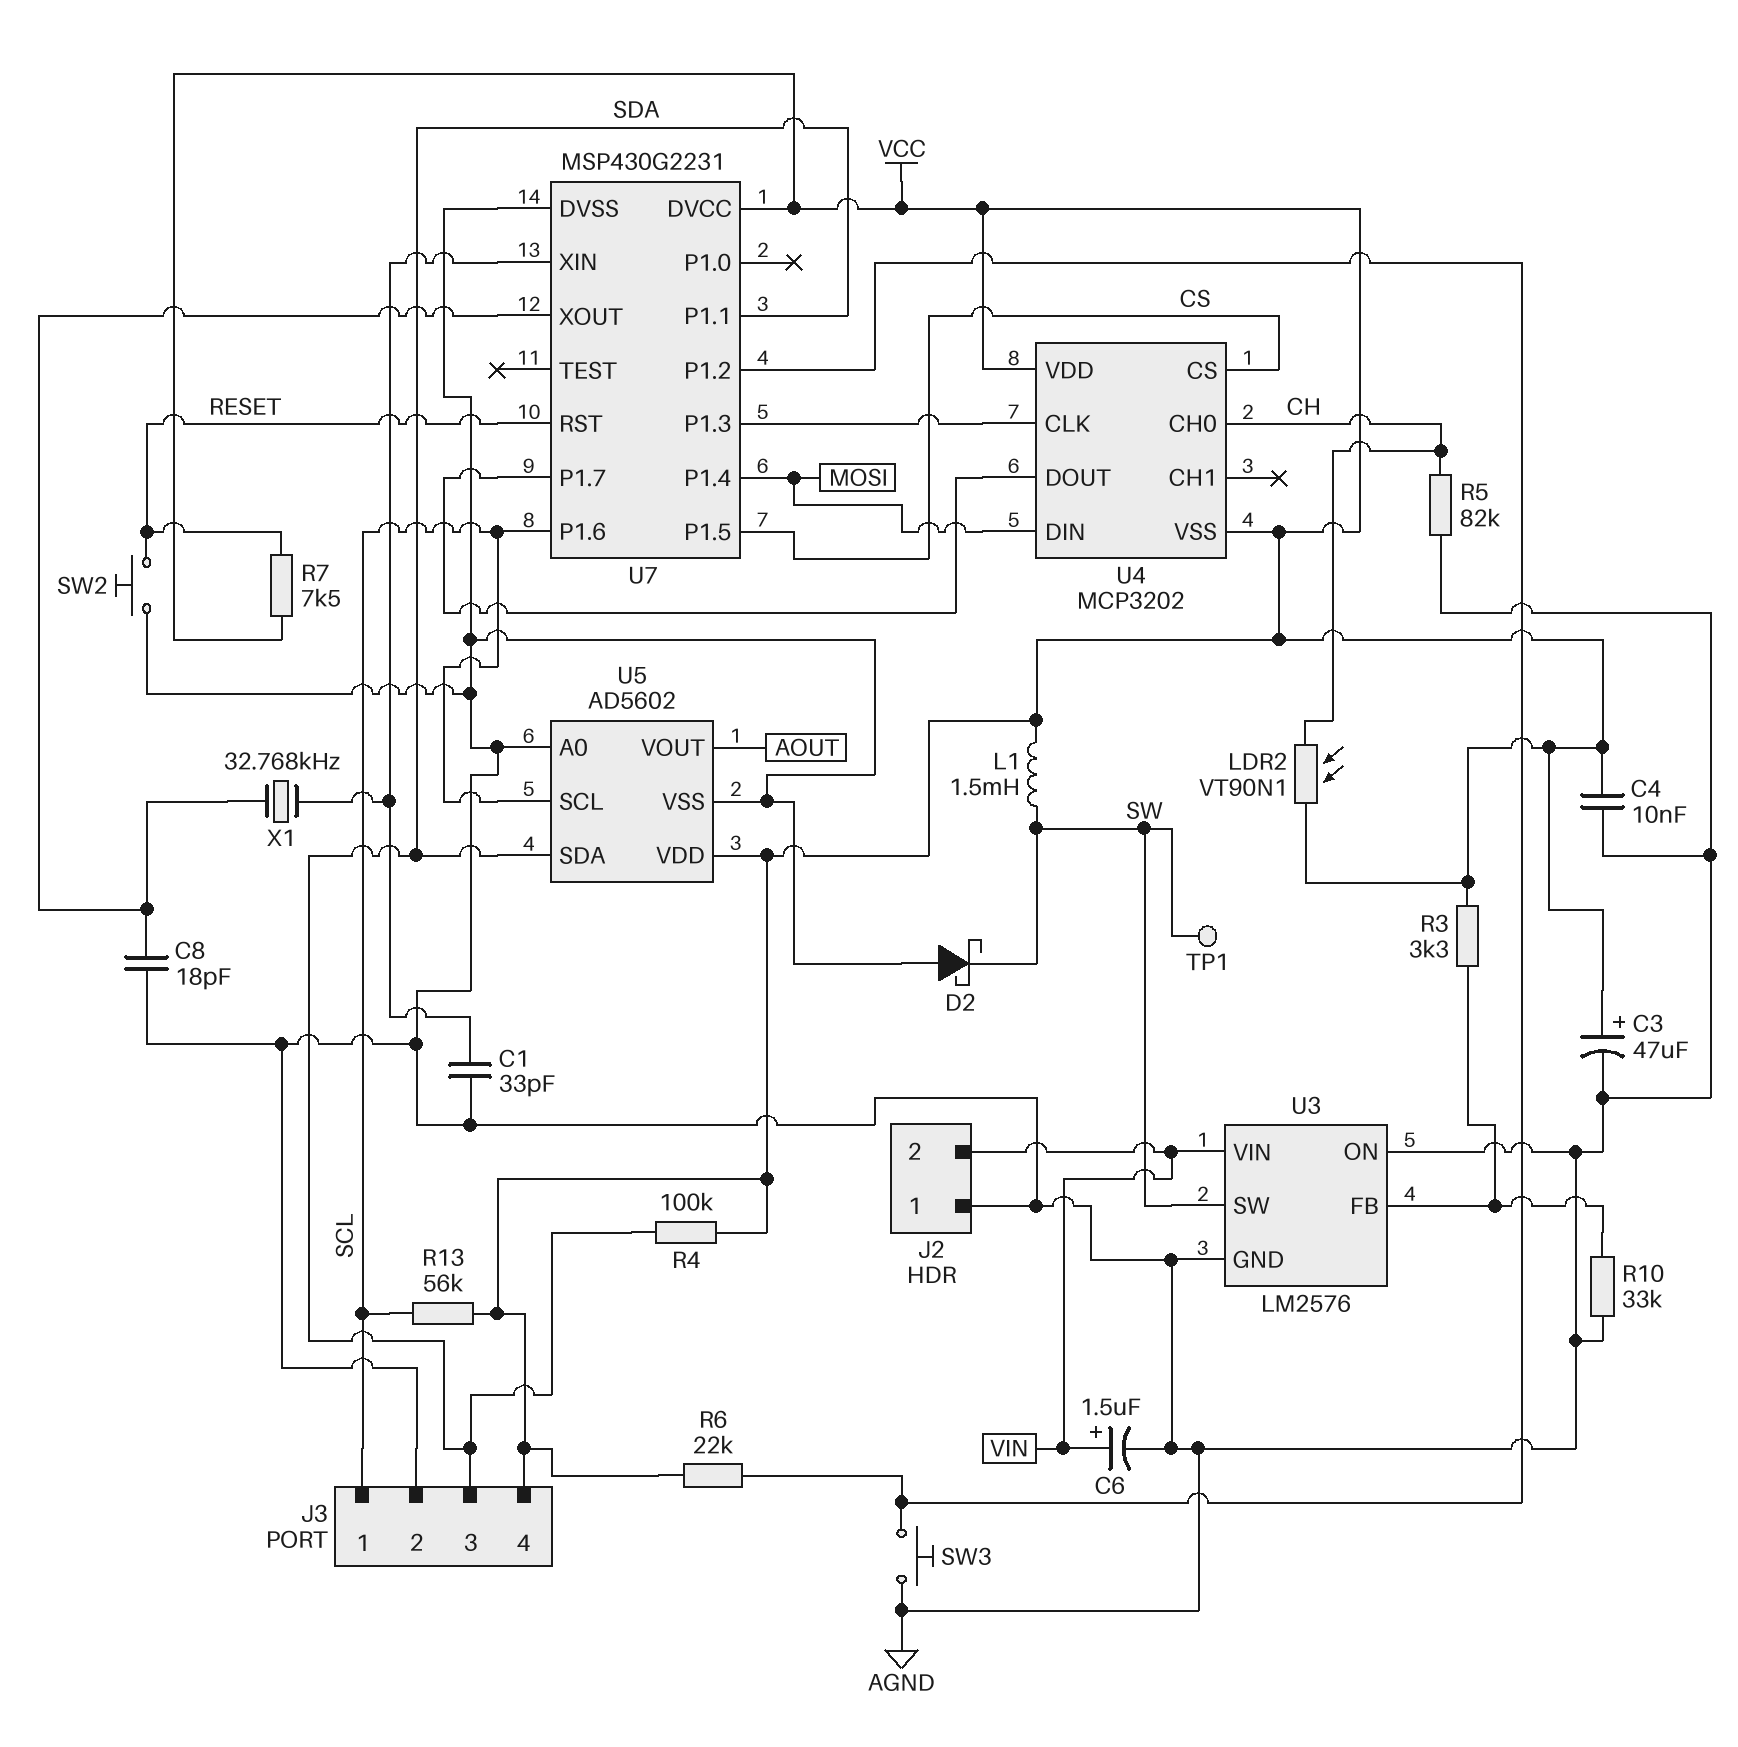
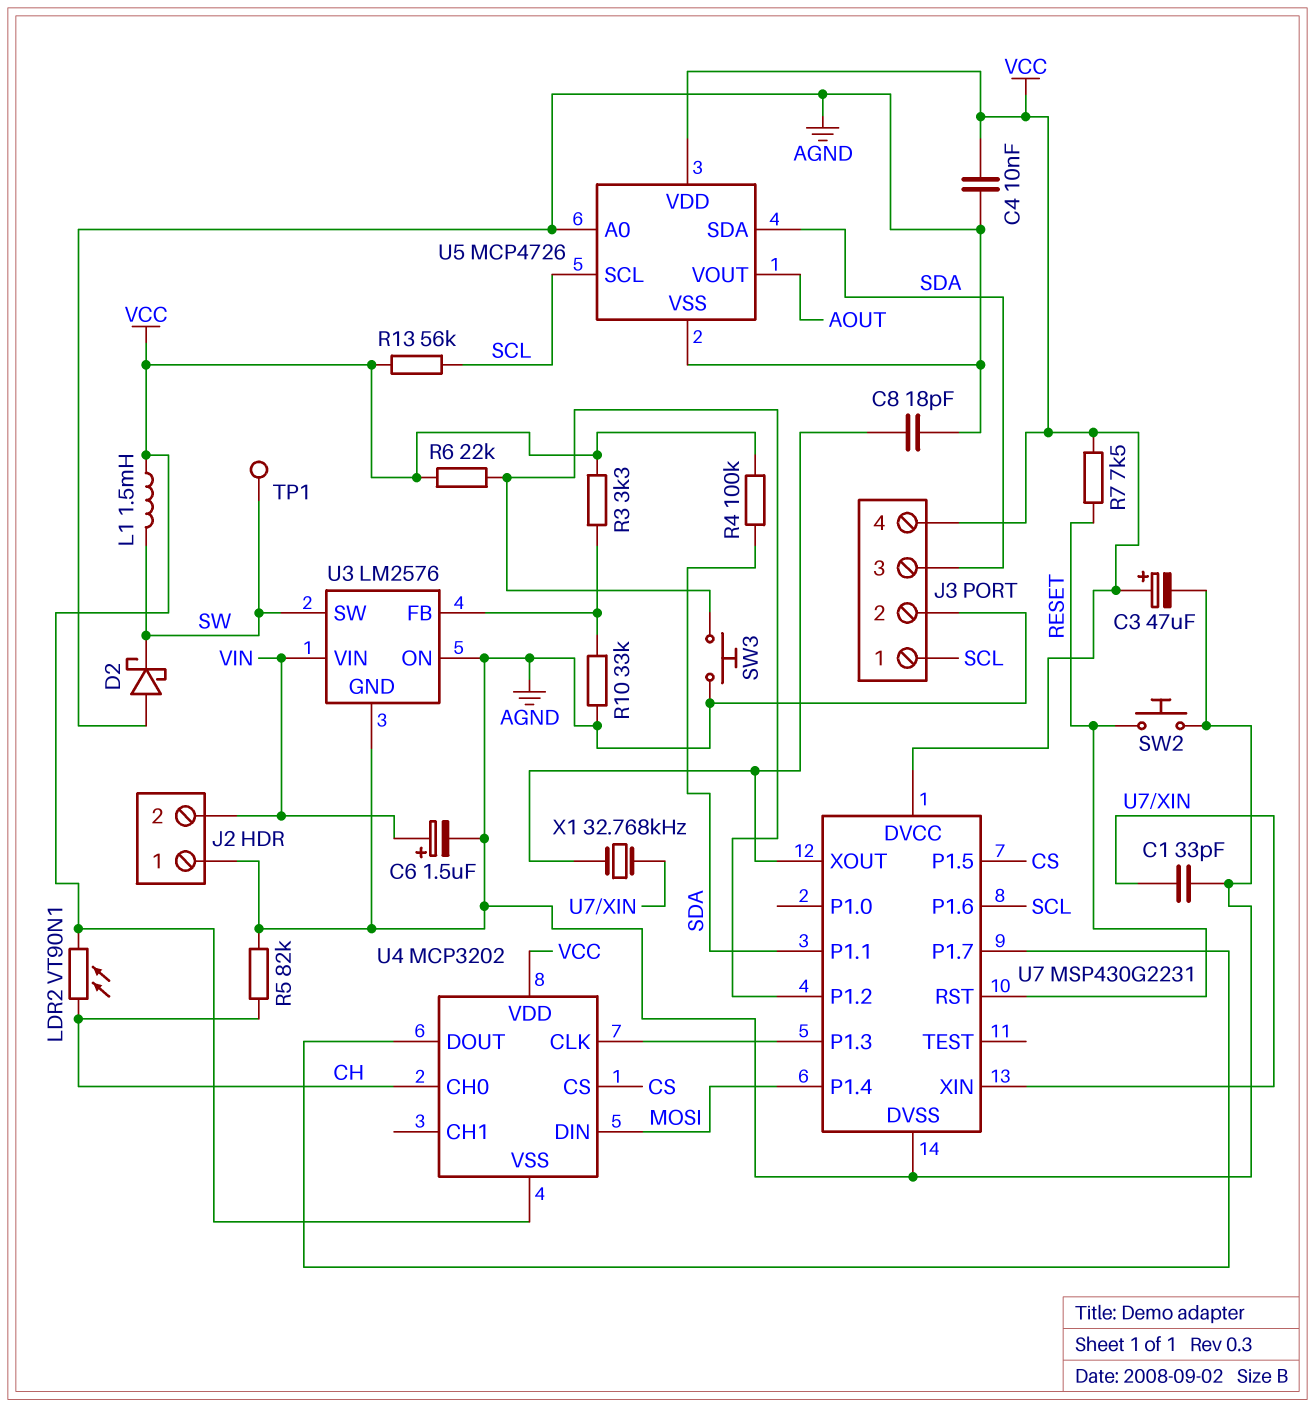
U5: AD5602 -> MCP4726

